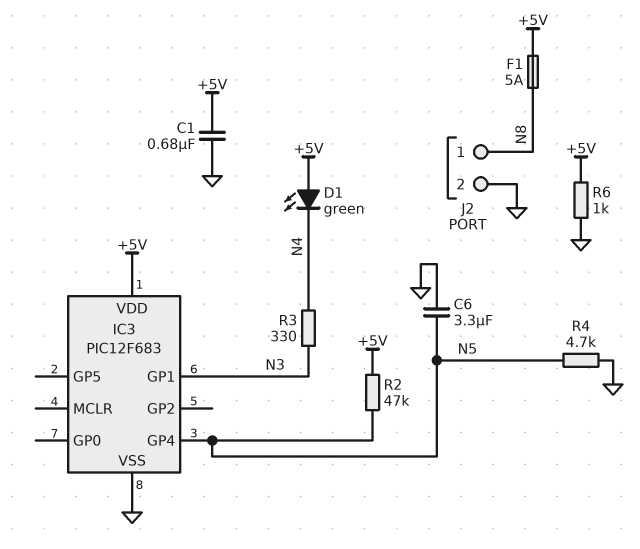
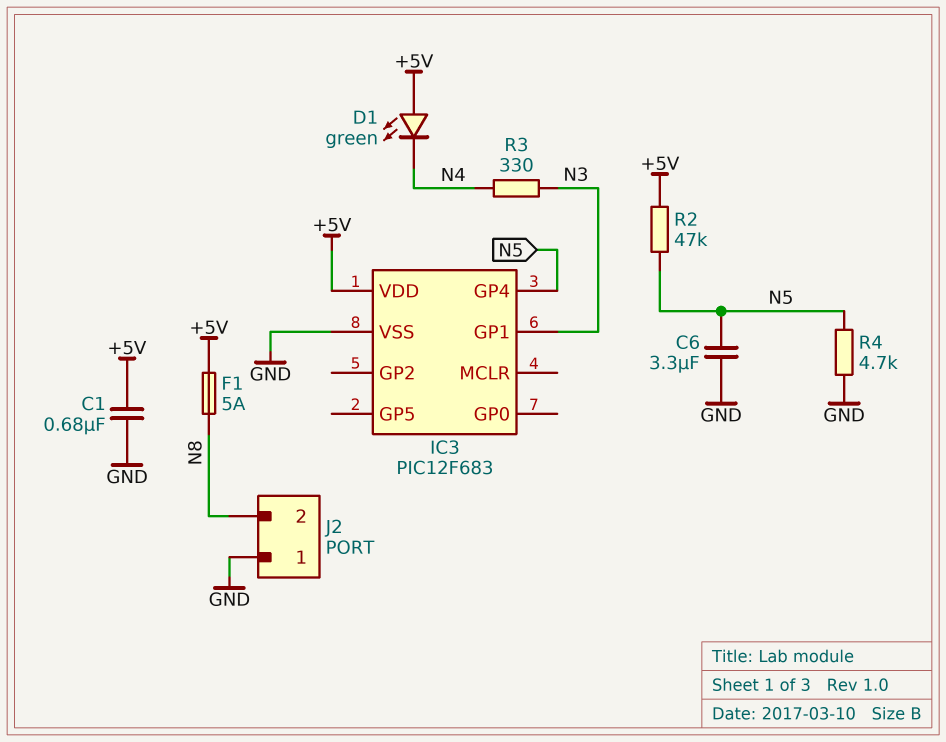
J2 pin 1: N8 -> GND
J2 pin 2: GND -> N8
R6: 1k (+5V, GND) -> none

